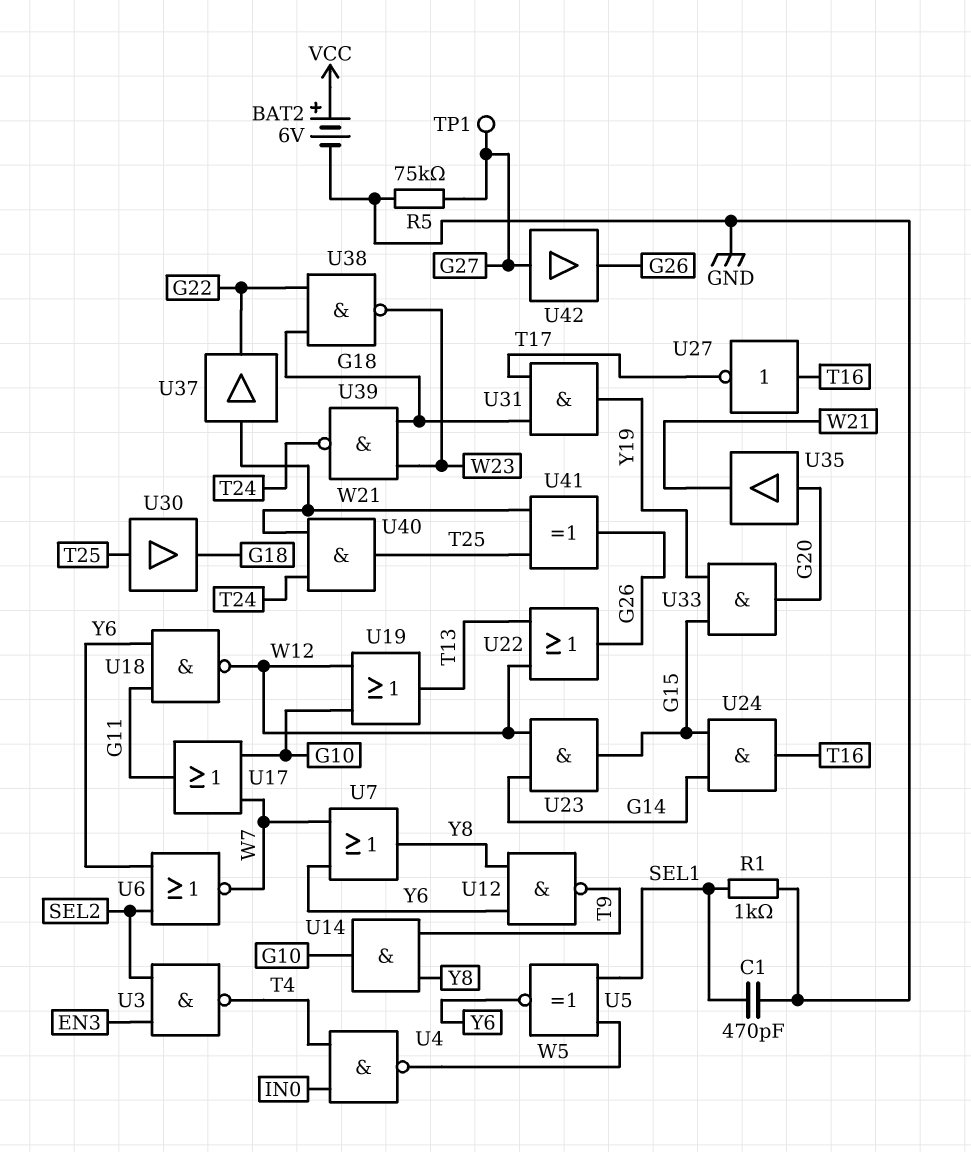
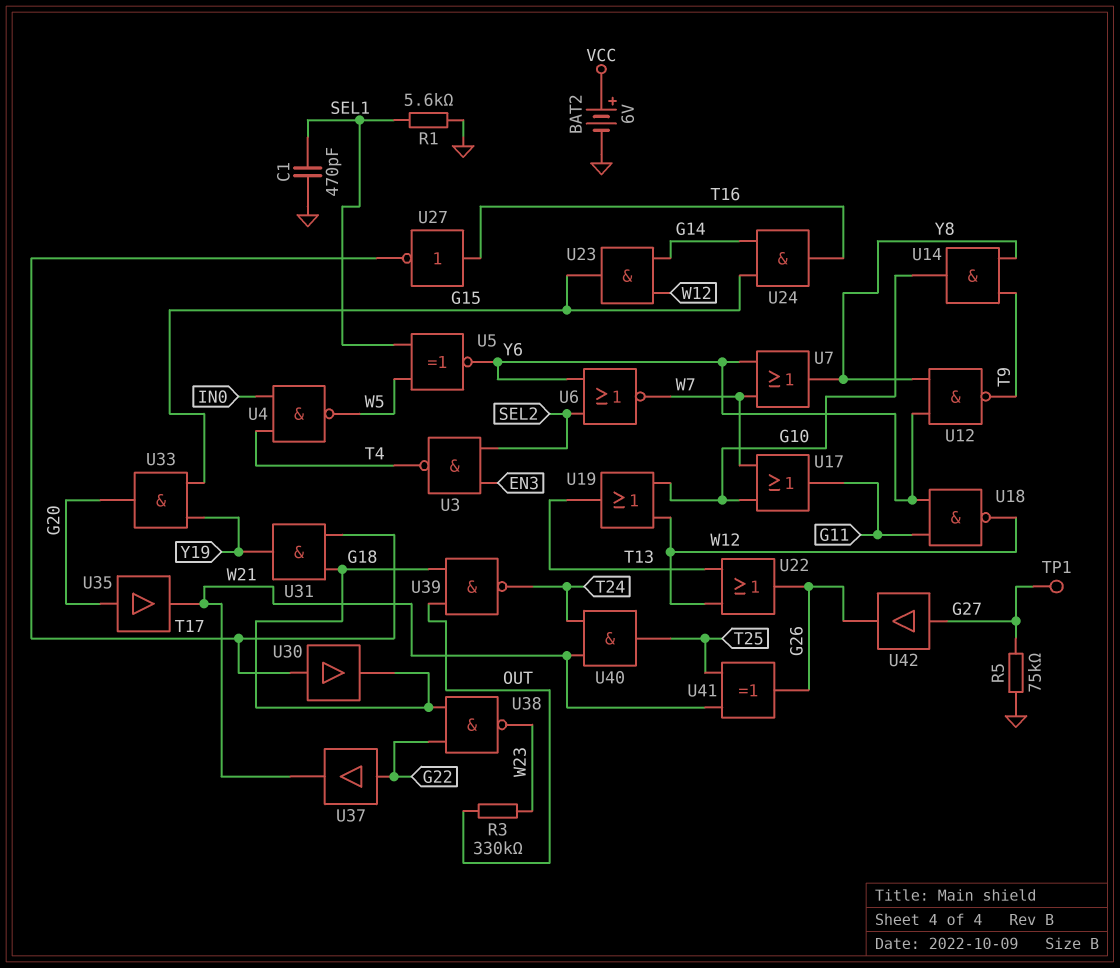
R1: 1k (GND, SEL1) -> 5.6k (GND, SEL1)
R3: none -> 330k (OUT, W23)
U30: buffer (in T25, out G18) -> buffer (in T17, out G18)
U37: buffer (in W21, out G22) -> buffer (in G22, out W21)
U39: NAND (in G18, in W23, out T24) -> NAND (in G18, in OUT, out T24)

